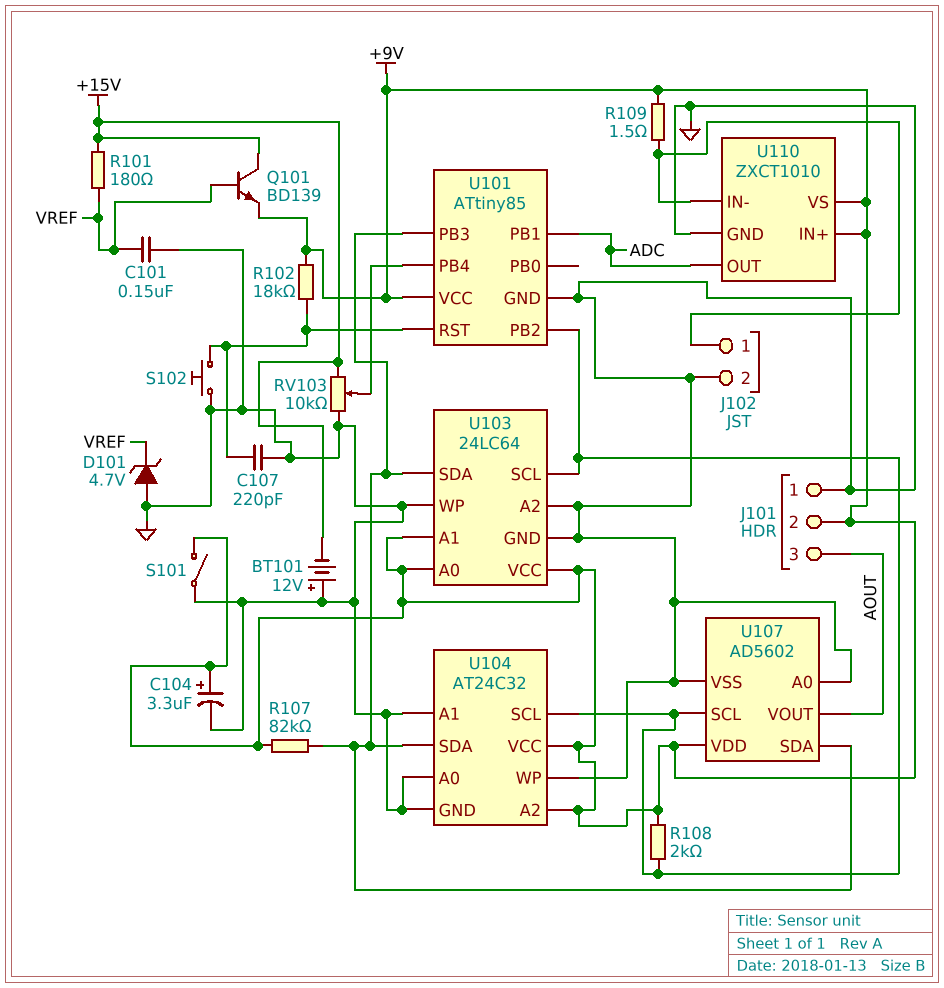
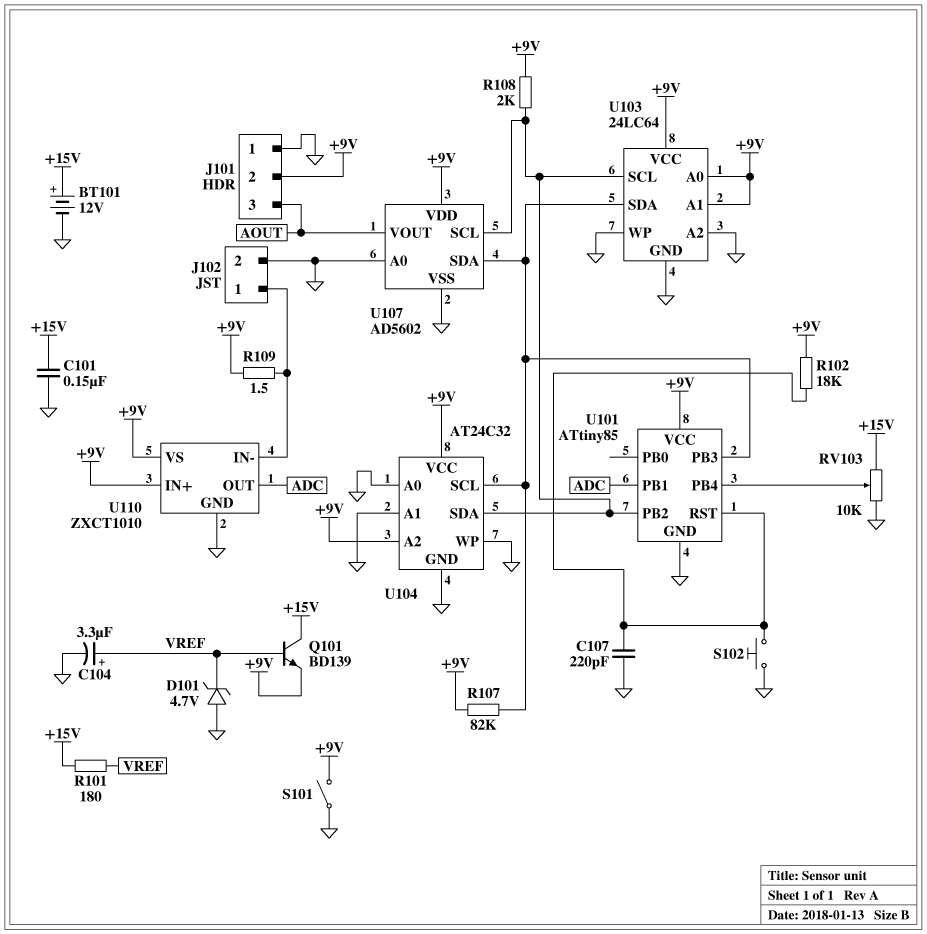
BT101: 12V (plus GND, minus +15V) -> 12V (plus +15V, minus GND)
C101: 150nF (GND, VREF) -> 150nF (+15V, GND)
C104: 3.3uF (plus +9V, minus GND) -> 3.3uF (plus VREF, minus GND)
U104 pin SCL: U101/PB2 -> U101/PB3
U104 pin SDA: U101/PB3 -> U101/PB2

